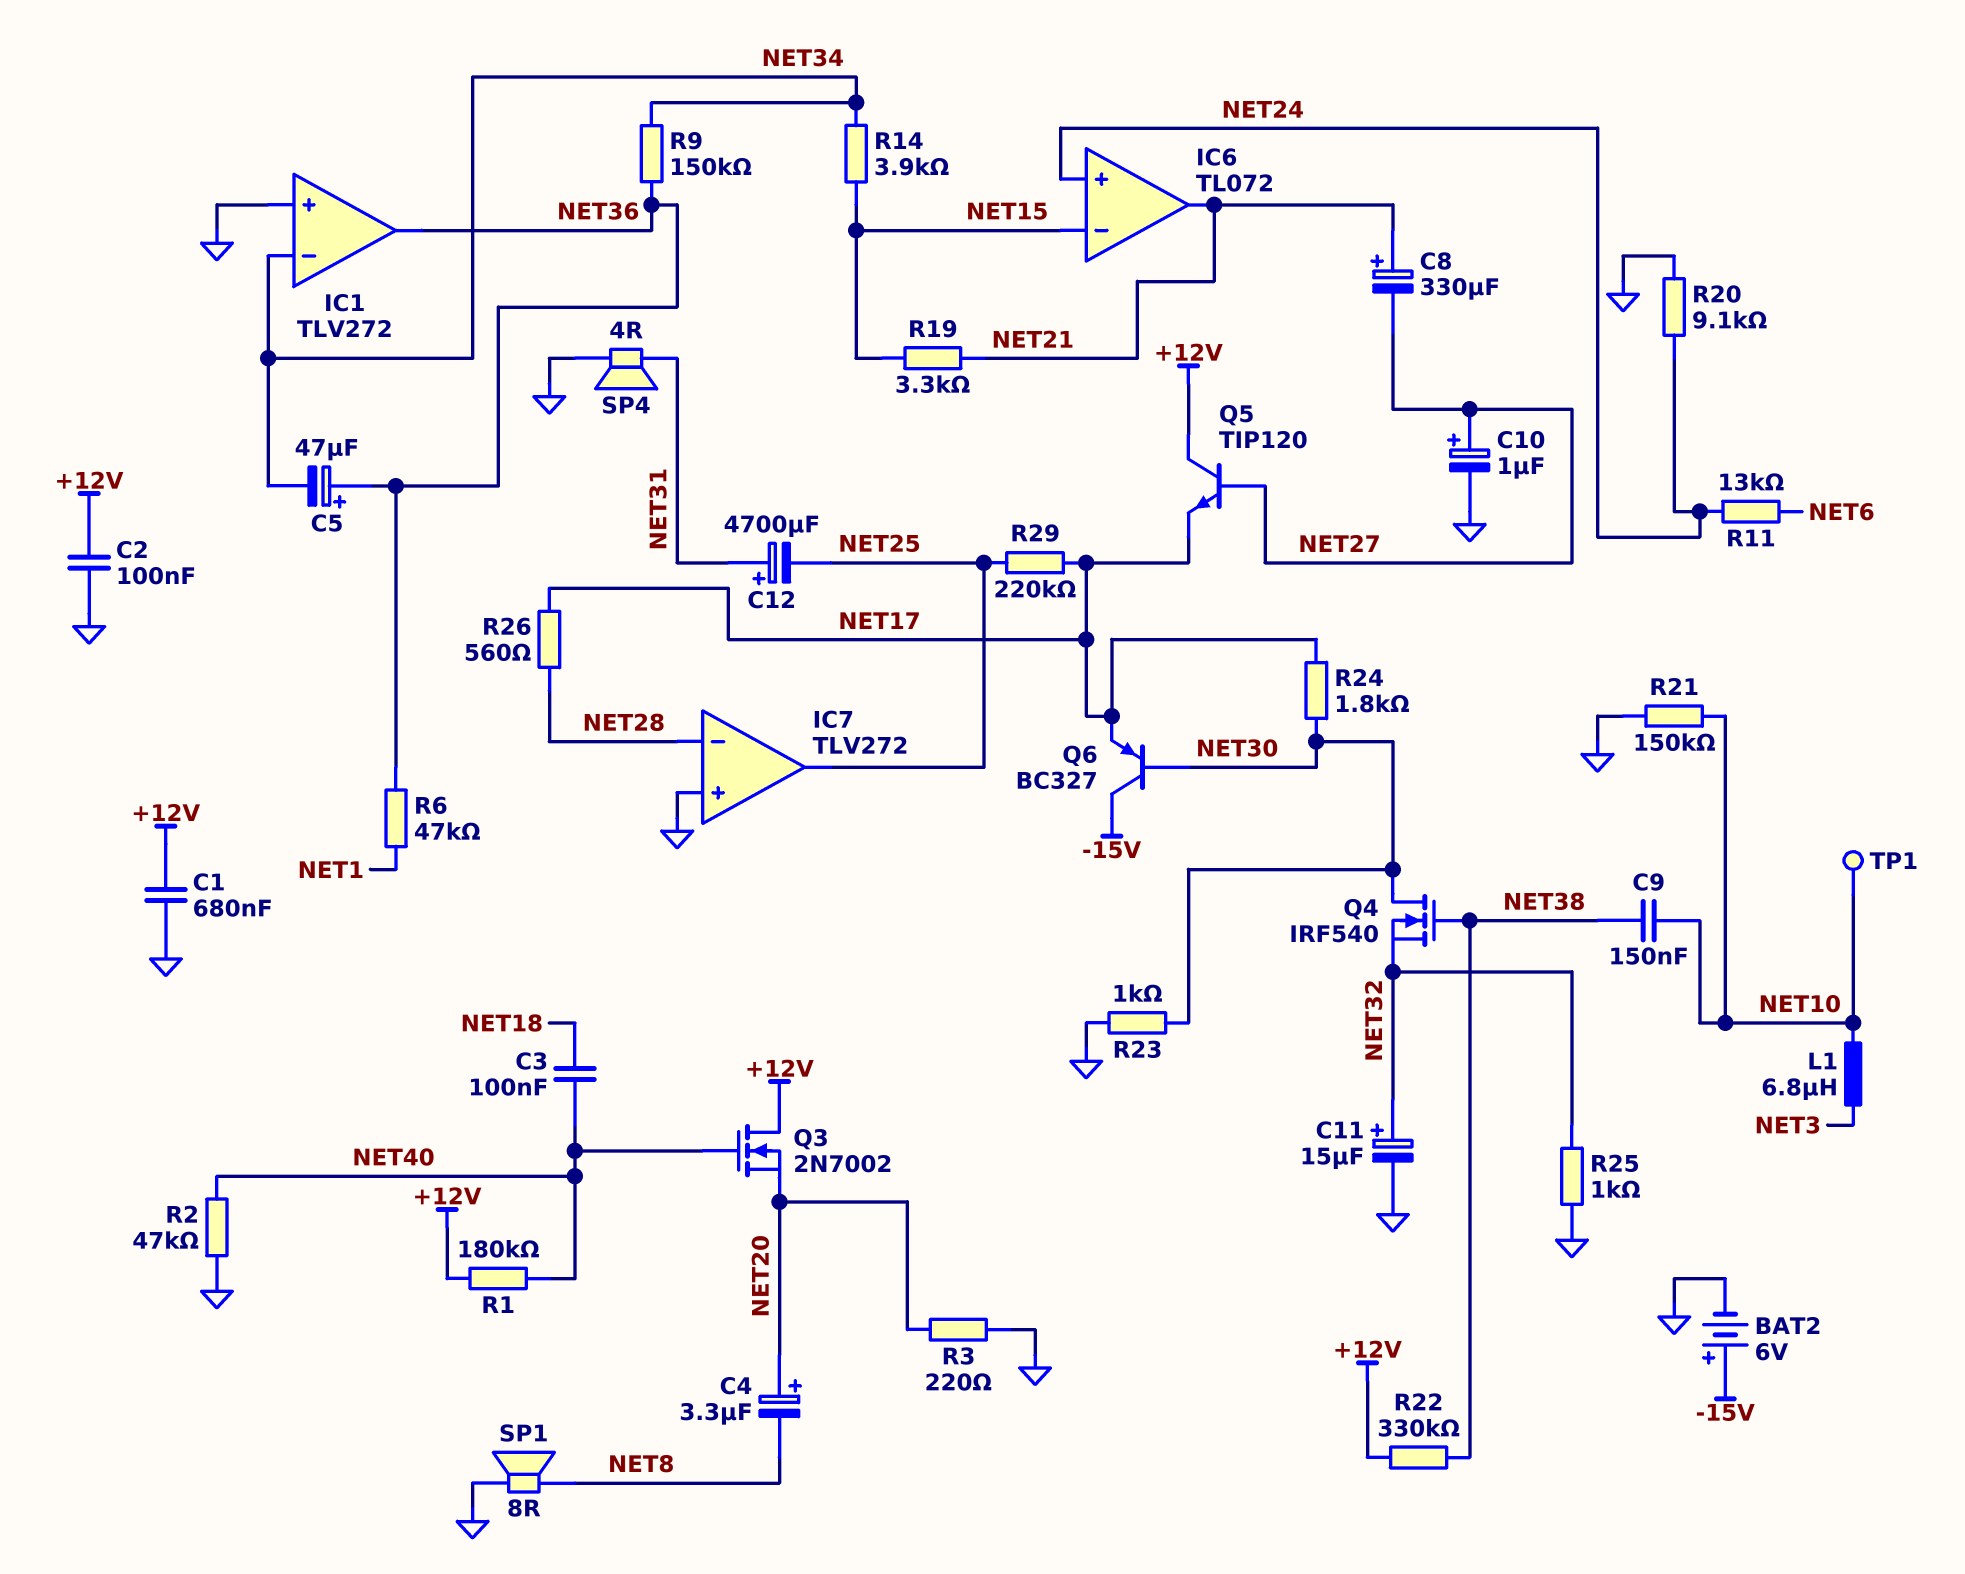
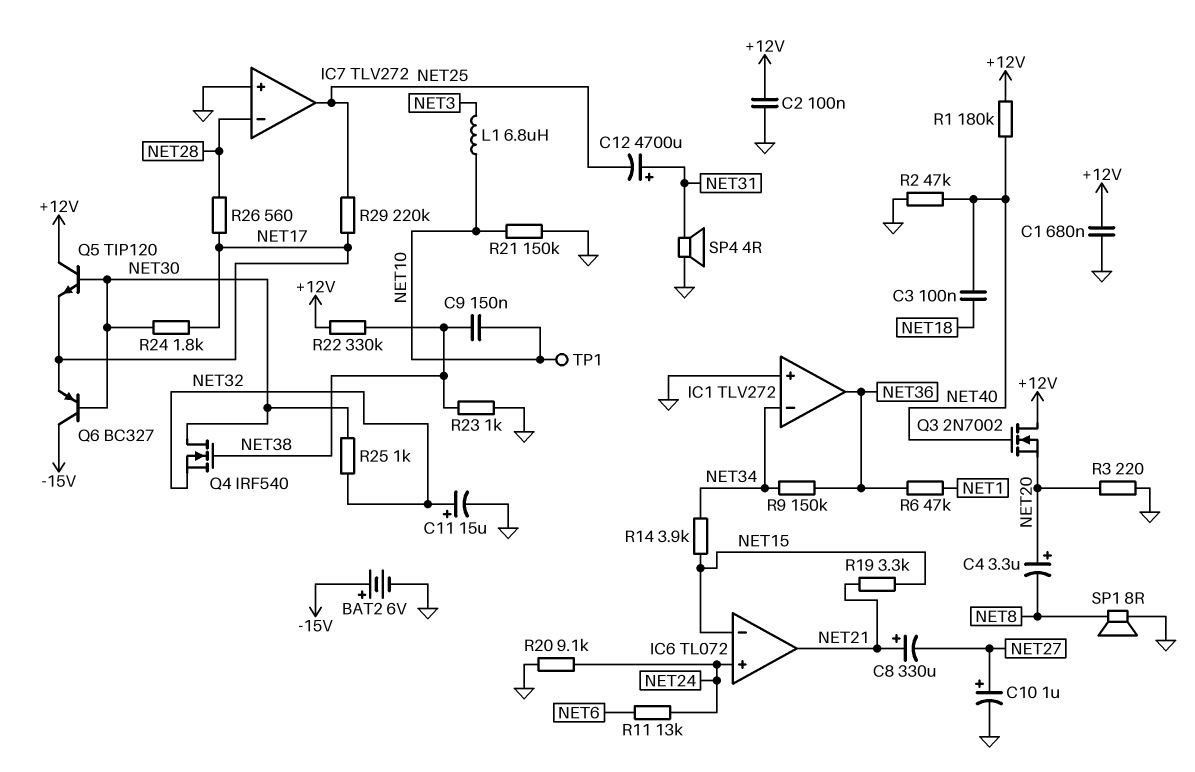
C5: 47uF (plus NET36, minus NET34) -> none
Q5: NPN TIP120 (B NET27, C +12V, E NET17) -> NPN TIP120 (B NET30, C +12V, E NET17)
R23: 1k (GND, NET30) -> 1k (GND, NET38)
R25: 1k (GND, NET32) -> 1k (NET30, NET32)

